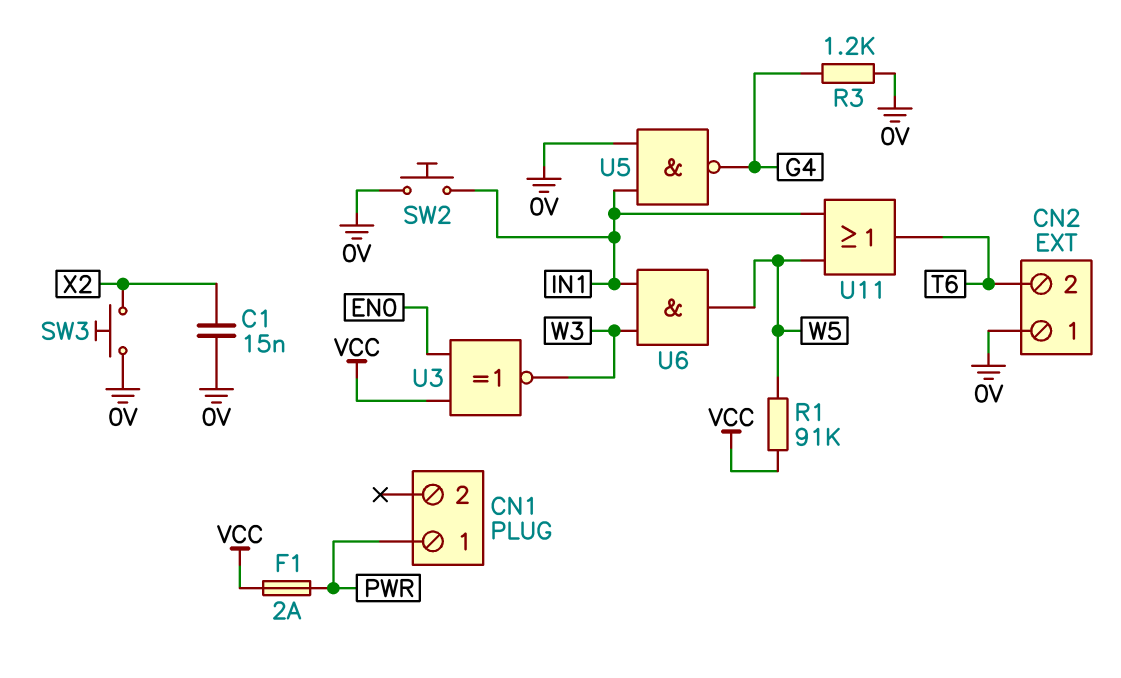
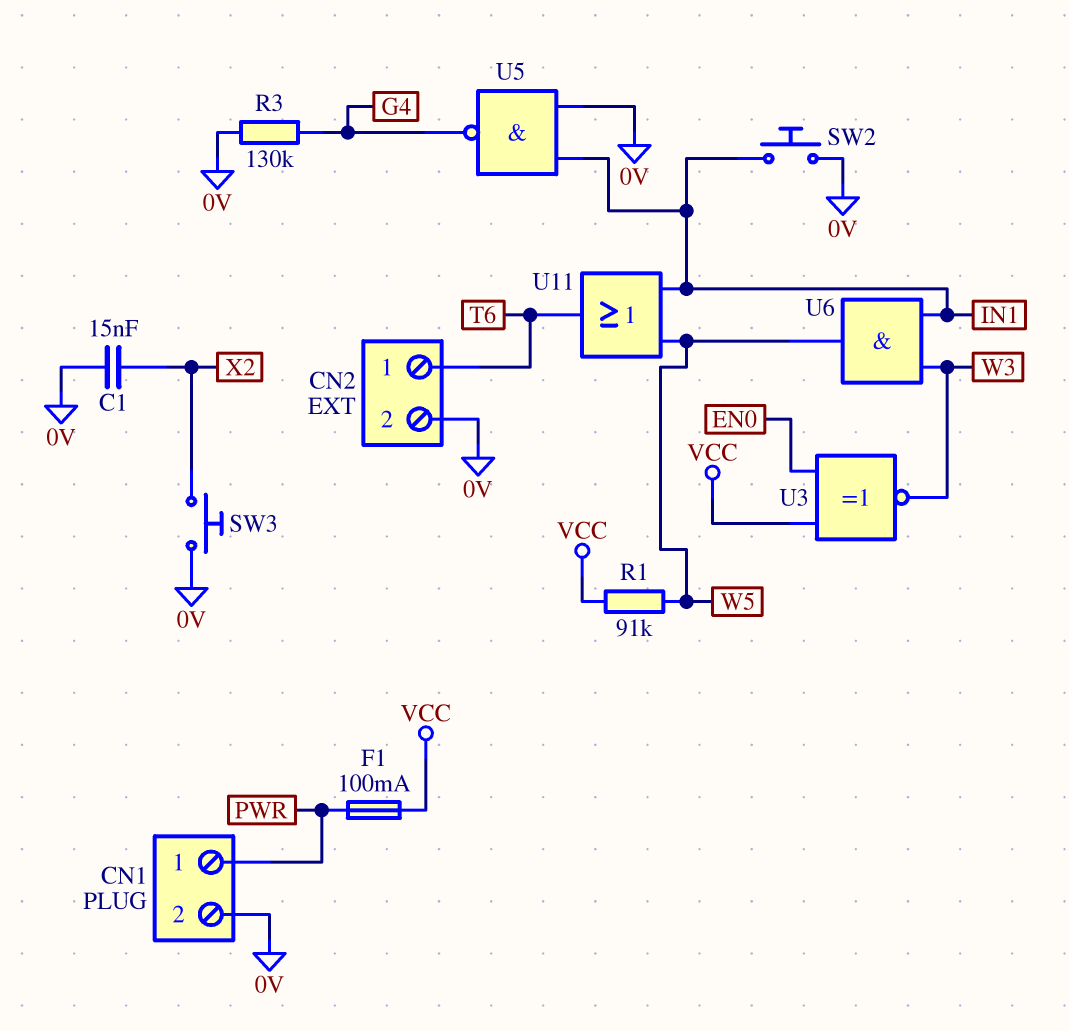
CN1 pin 2: none -> 0V
CN2 pin 1: 0V -> T6
CN2 pin 2: T6 -> 0V
F1: 2A (PWR, VCC) -> 100mA (PWR, VCC)
R3: 1.2k (0V, G4) -> 130k (0V, G4)

